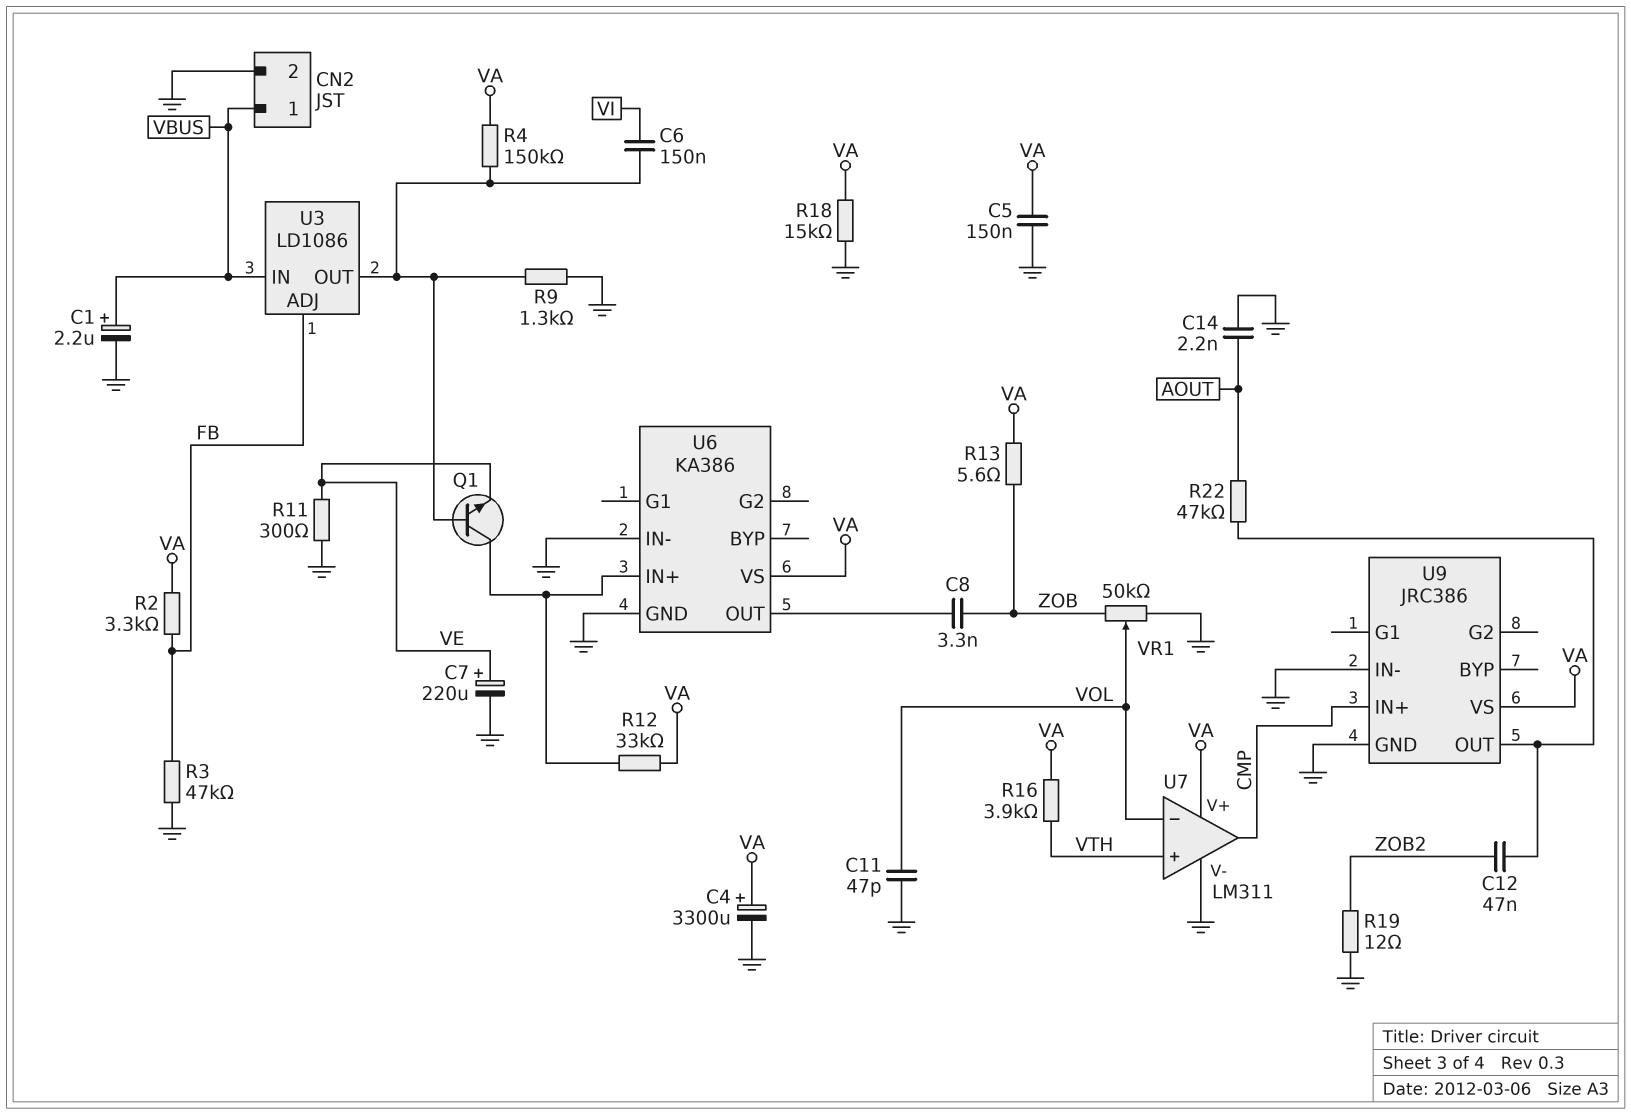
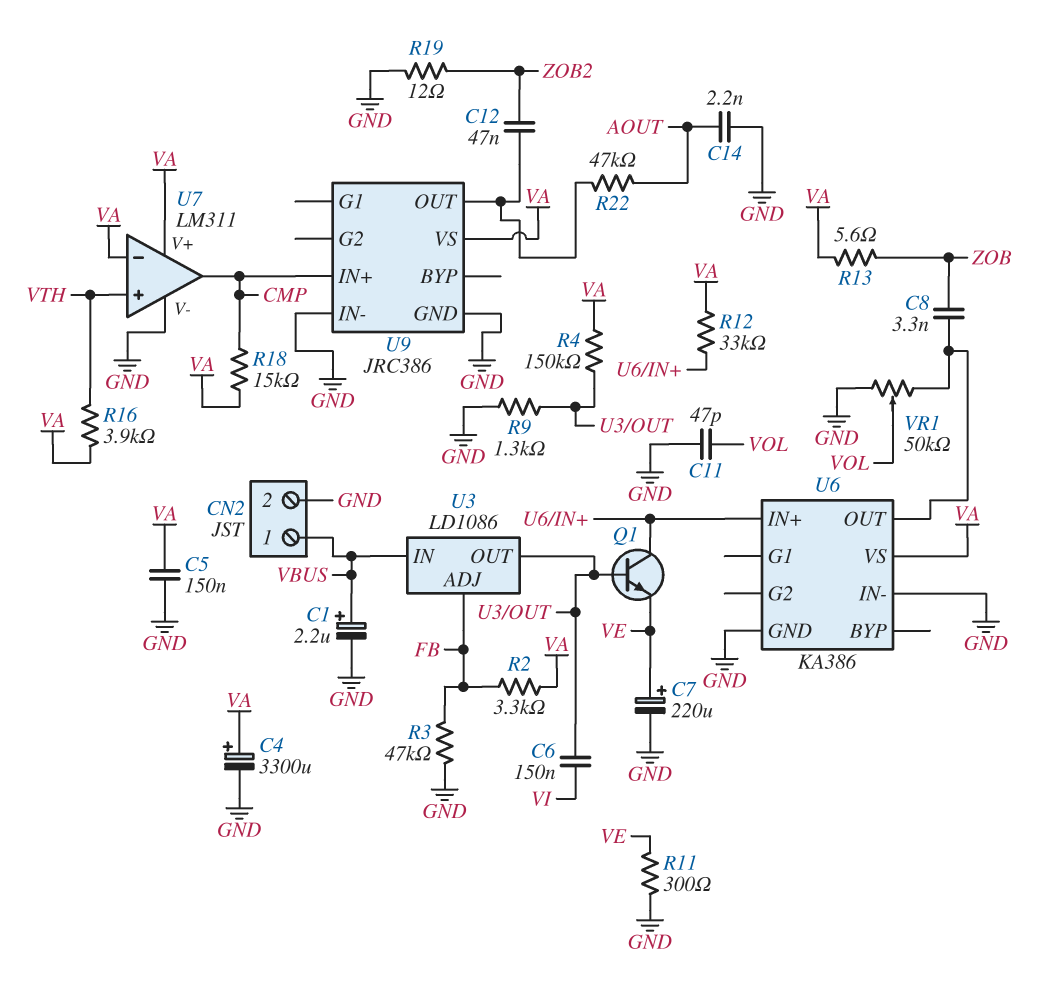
R18: 15k (GND, VA) -> 15k (CMP, VA)
U7 pin in-: VOL -> VA
VR1: 50k (GND, ZOB, wiper VOL) -> 50k (GND, U6/OUT, wiper VOL)

